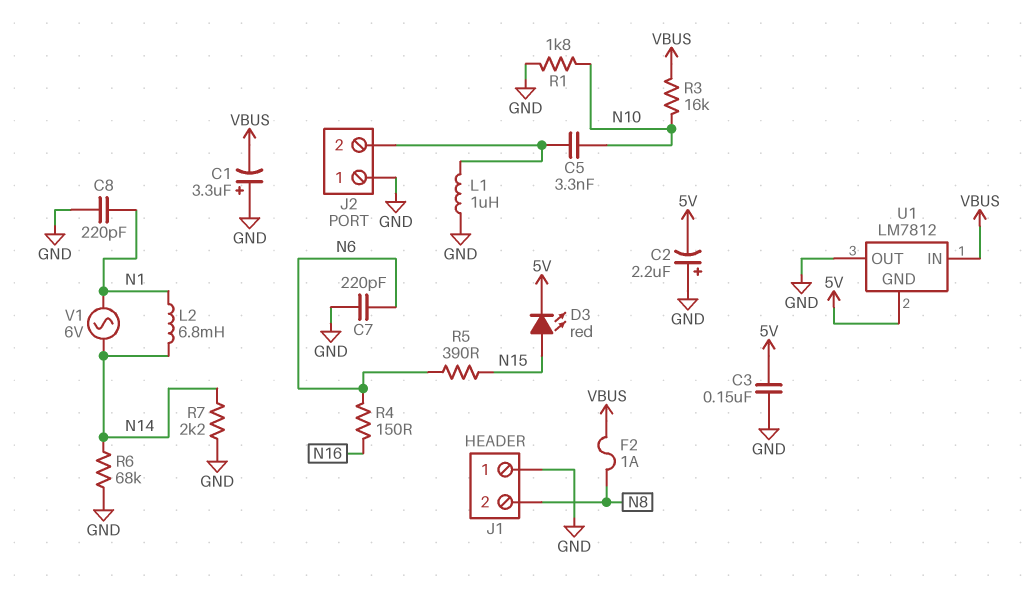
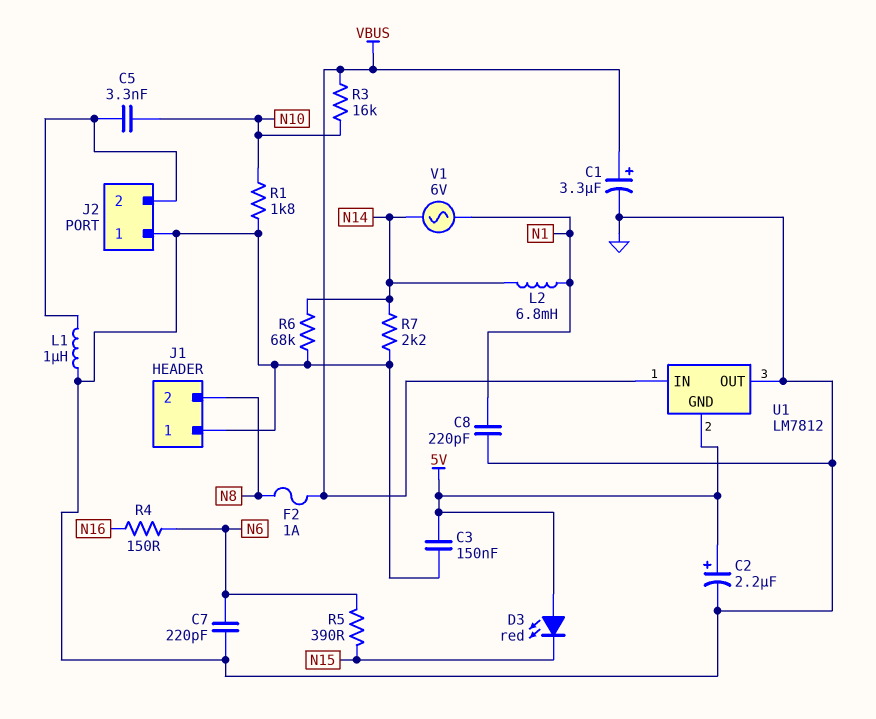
C1: 3.3uF (plus GND, minus VBUS) -> 3.3uF (plus VBUS, minus GND)
C2: 2.2uF (plus GND, minus 5V) -> 2.2uF (plus 5V, minus GND)
D3: LED red (A N15, K 5V) -> LED red (A 5V, K N15)

